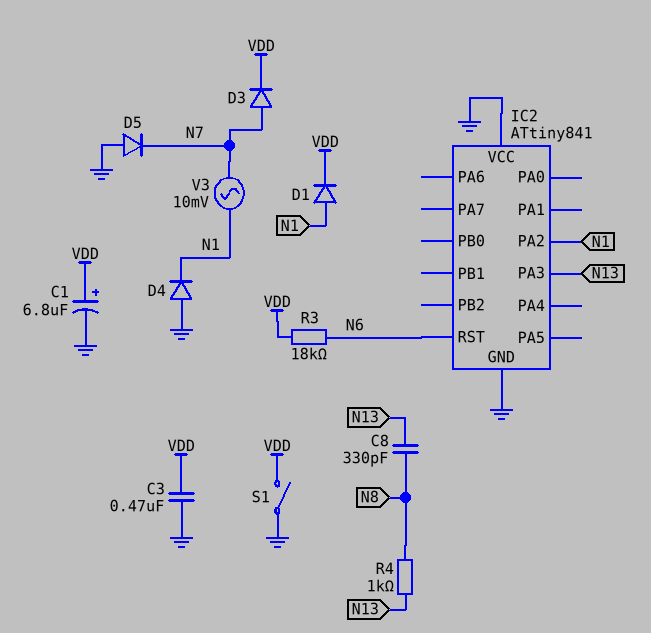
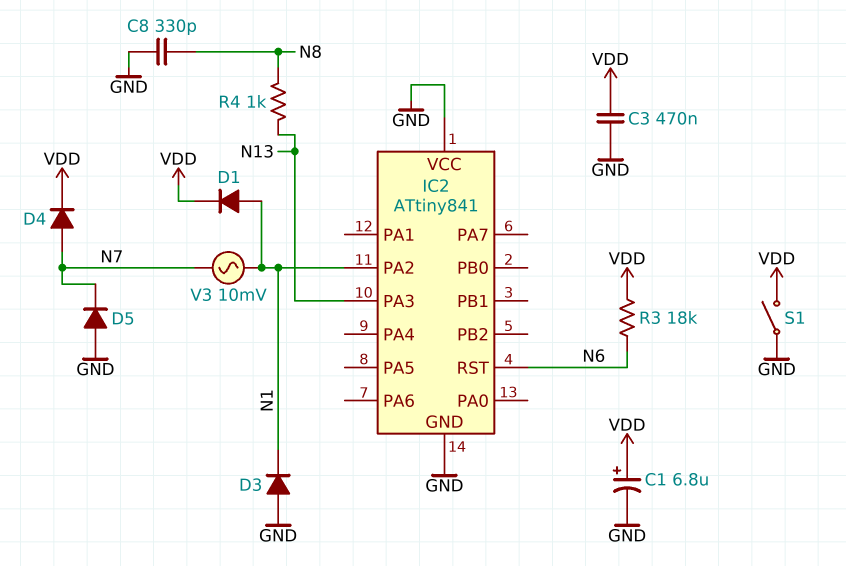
C8: 330pF (N8, N13) -> 330pF (GND, N8)
D3: diode (A N7, K VDD) -> diode (A GND, K N1)
D4: diode (A GND, K N1) -> diode (A N7, K VDD)

